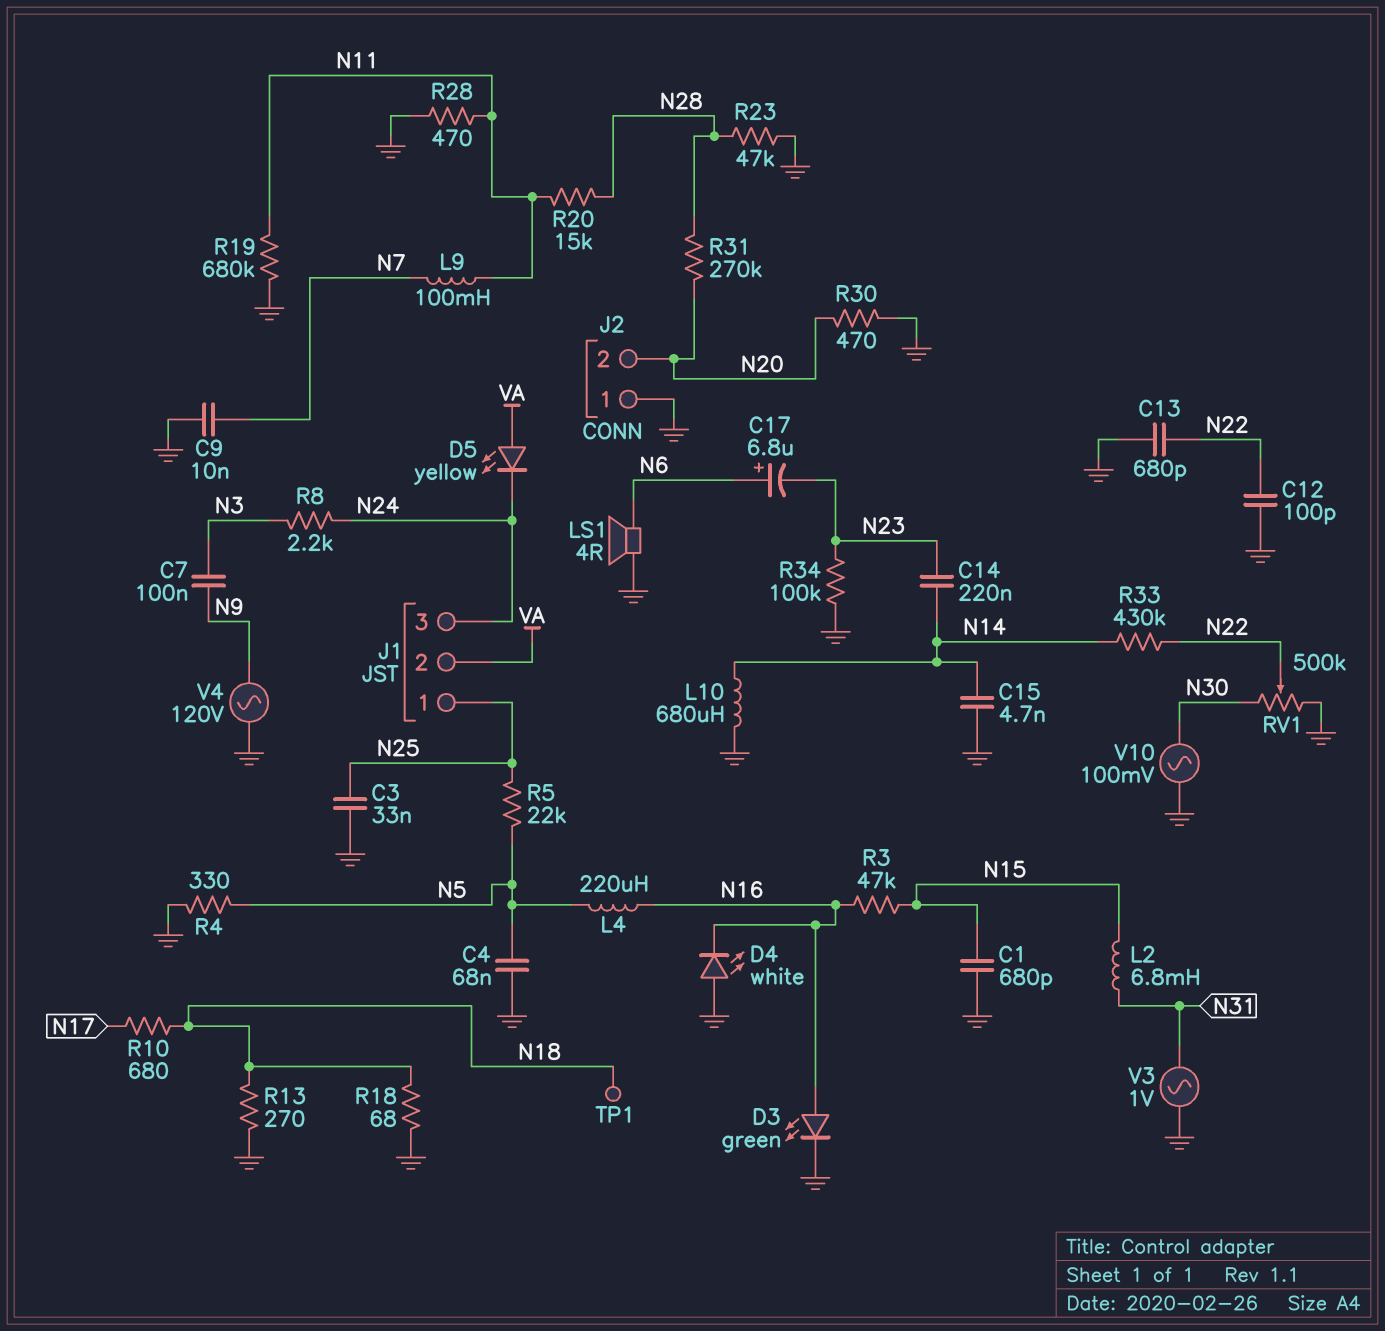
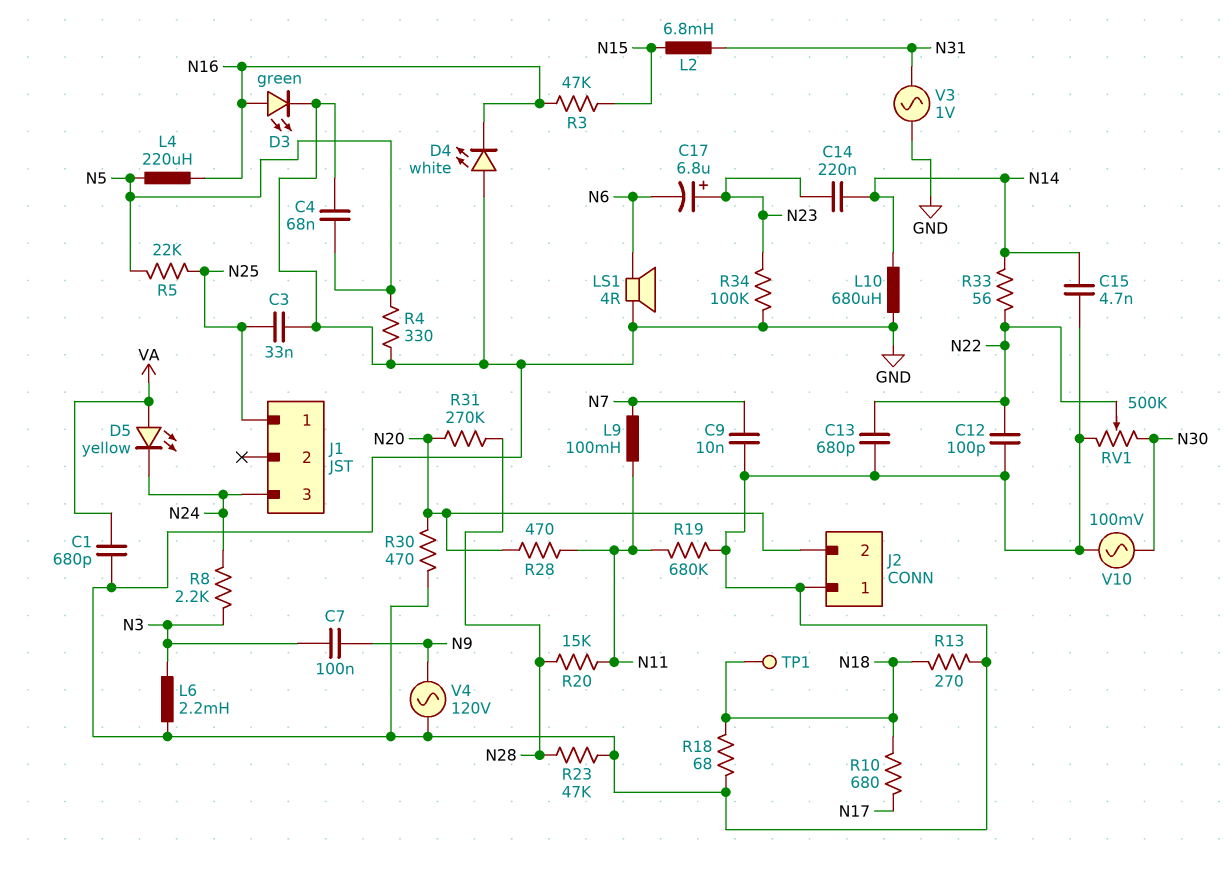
C1: 680pF (GND, N15) -> 680pF (GND, VA)
C17: 6.8uF (plus N6, minus N23) -> 6.8uF (plus N23, minus N6)
J1 pin 2: VA -> none
L6: none -> 2.2mH (GND, N3)
R28: 470 (GND, N11) -> 470 (N11, N20)
R33: 430k (N14, N22) -> 56 (N14, N22)

